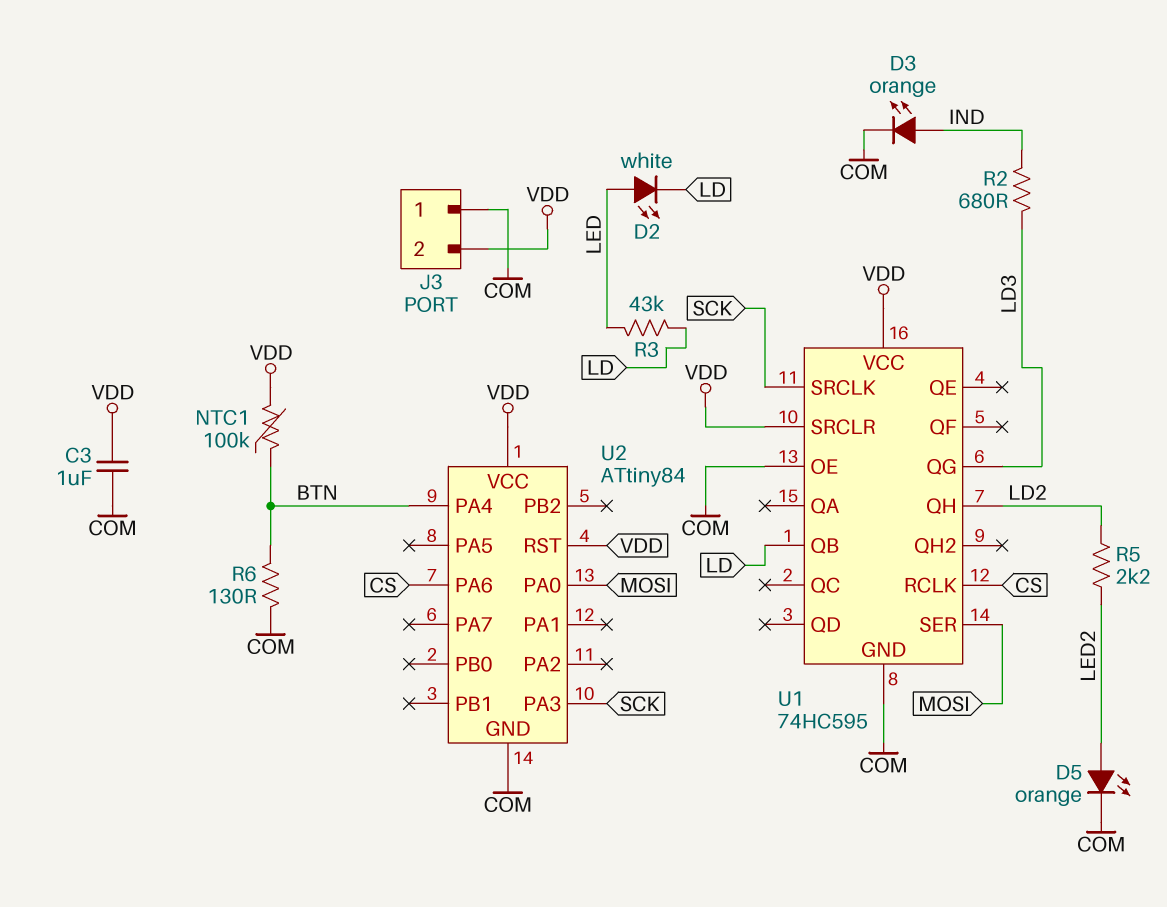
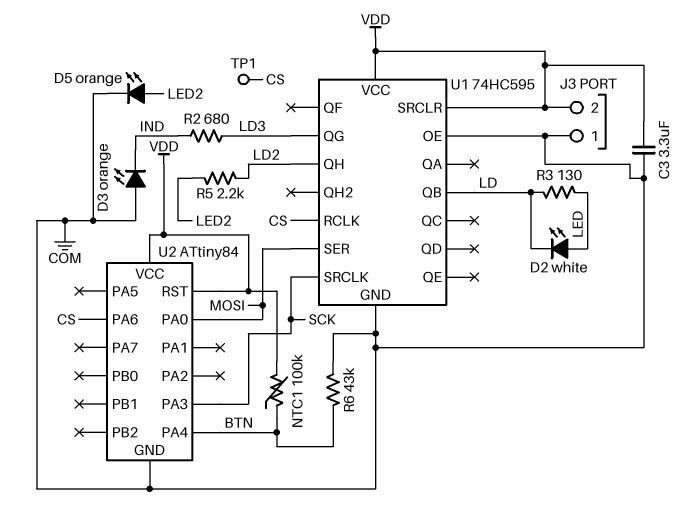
C3: 1uF (COM, VDD) -> 3.3uF (COM, VDD)
D3: LED orange (A IND, K COM) -> LED orange (A COM, K IND)
R3: 43k (LD, LED) -> 130 (LD, LED)
R6: 130 (BTN, COM) -> 43k (BTN, COM)
TP1: none -> test point (CS)

